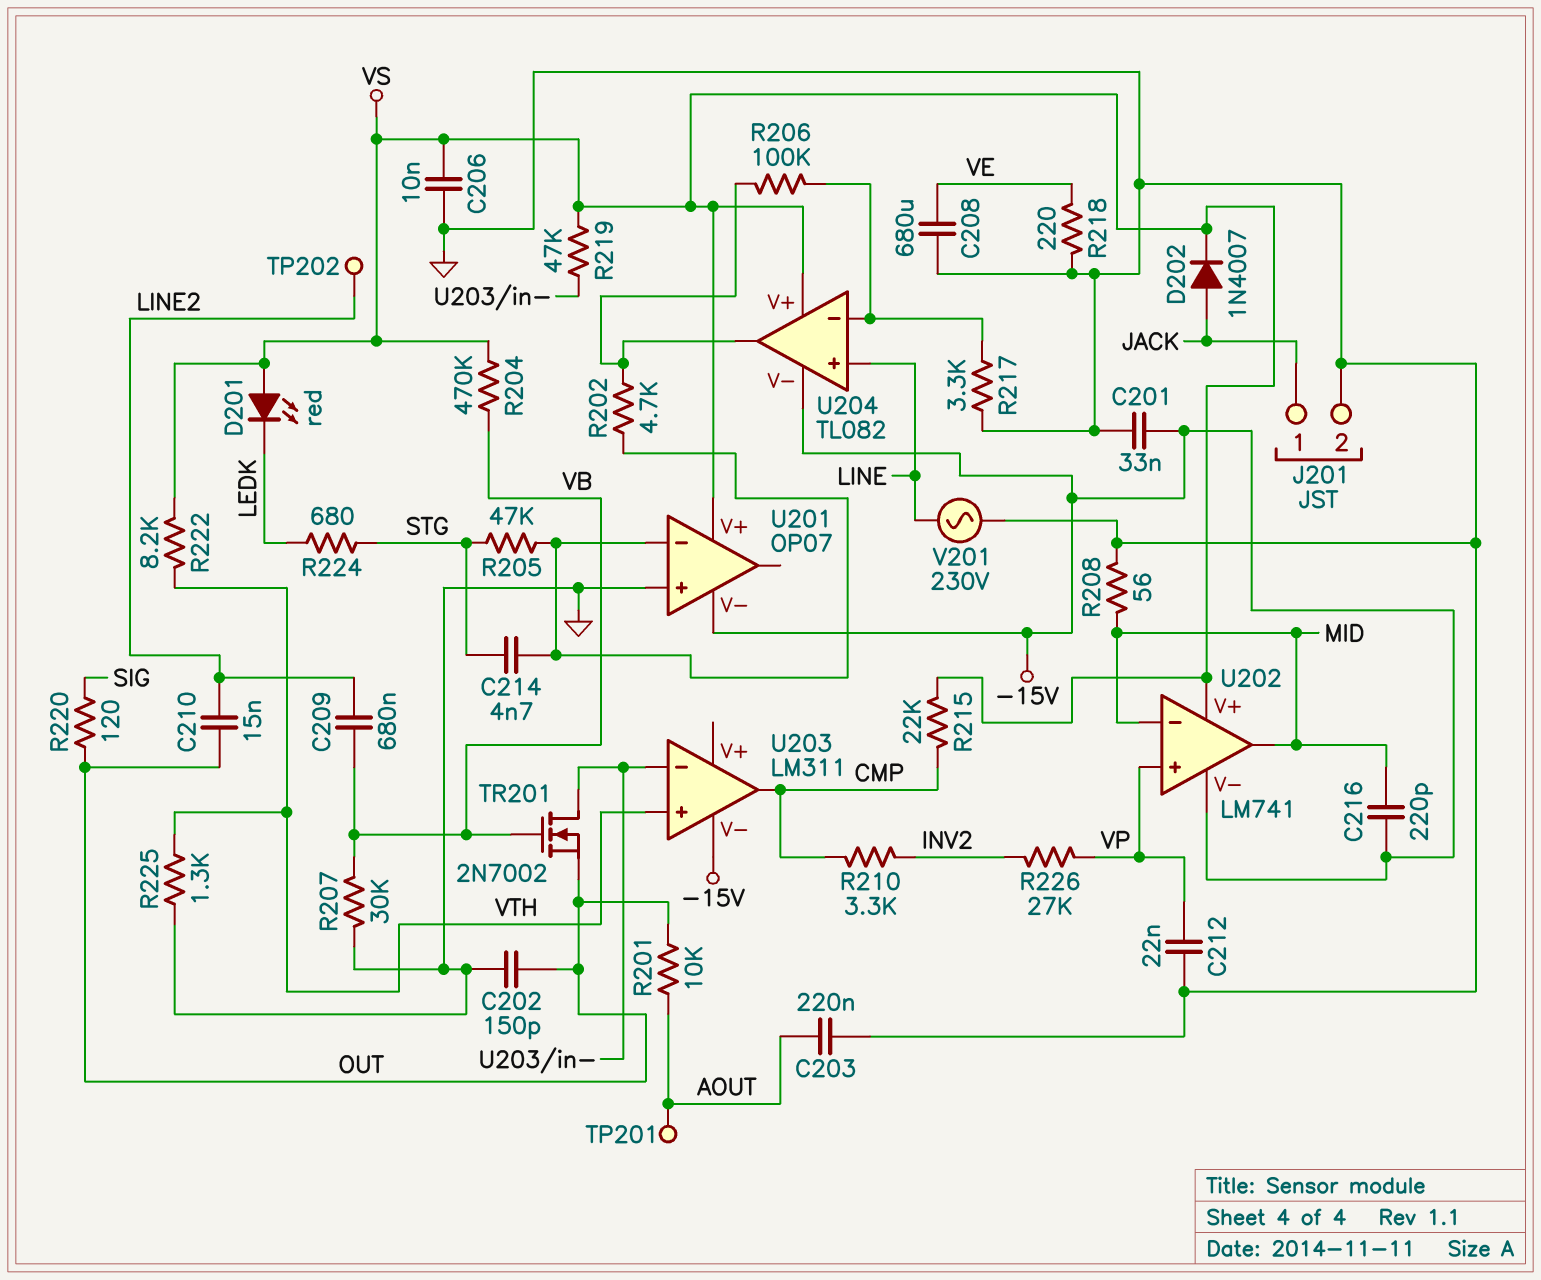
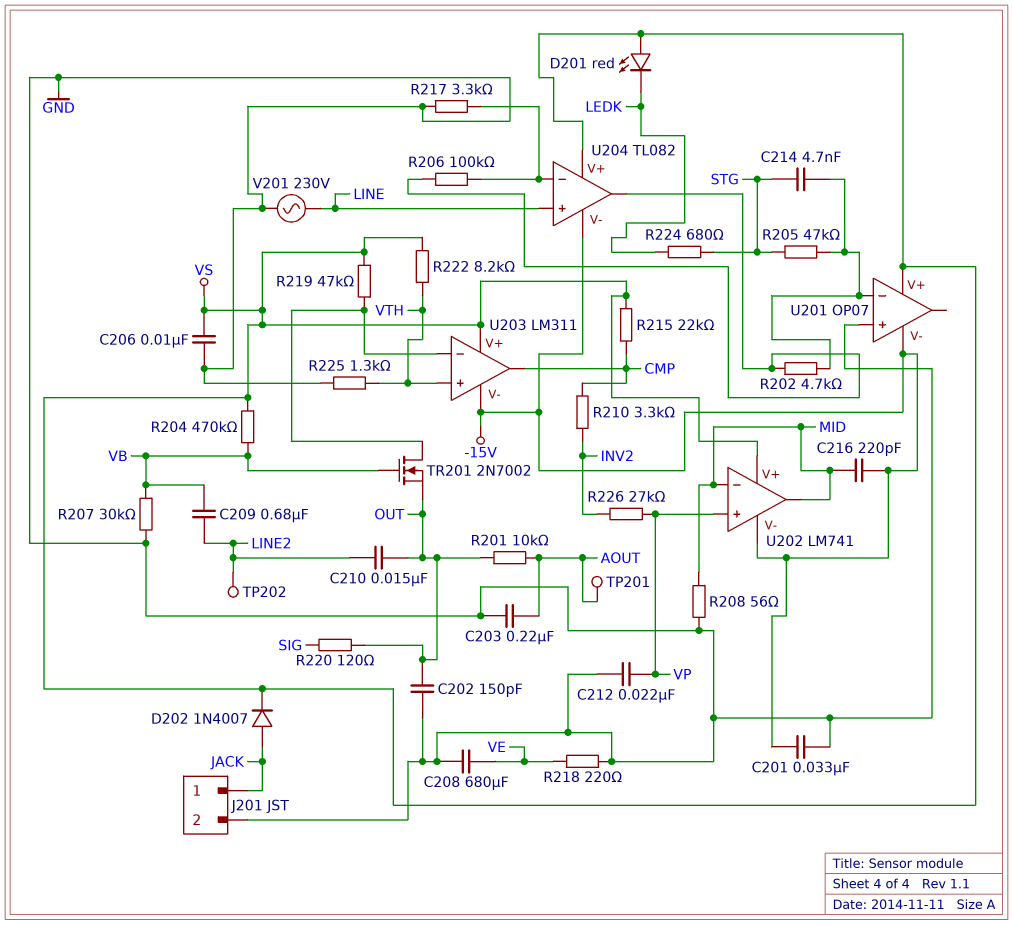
U203 pin V+: none -> VS

